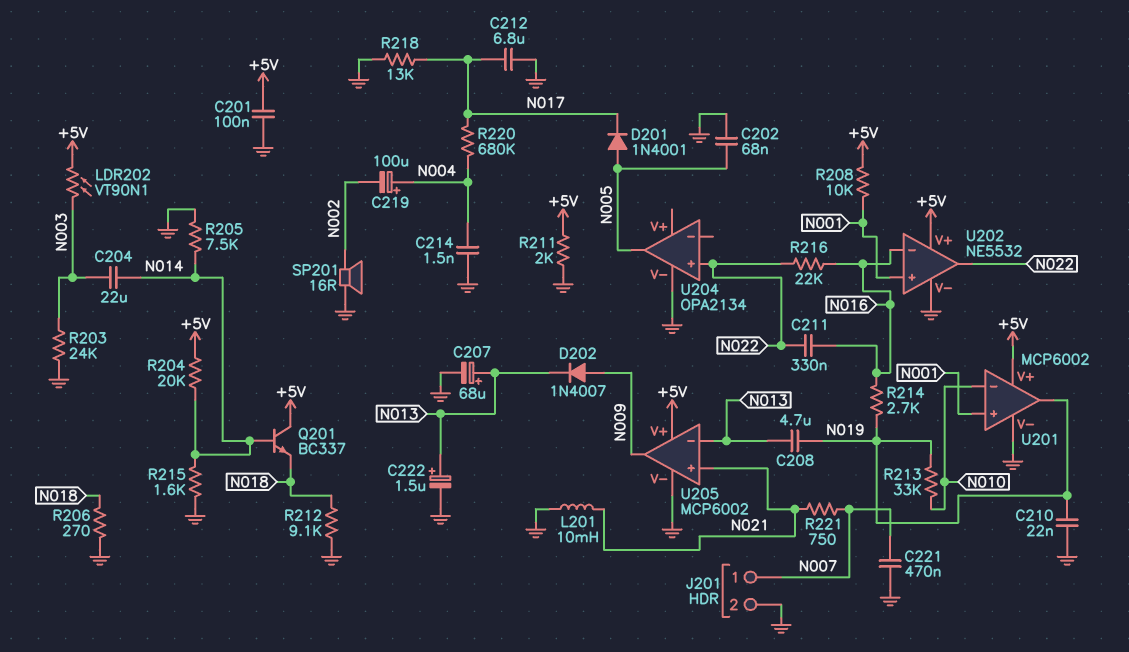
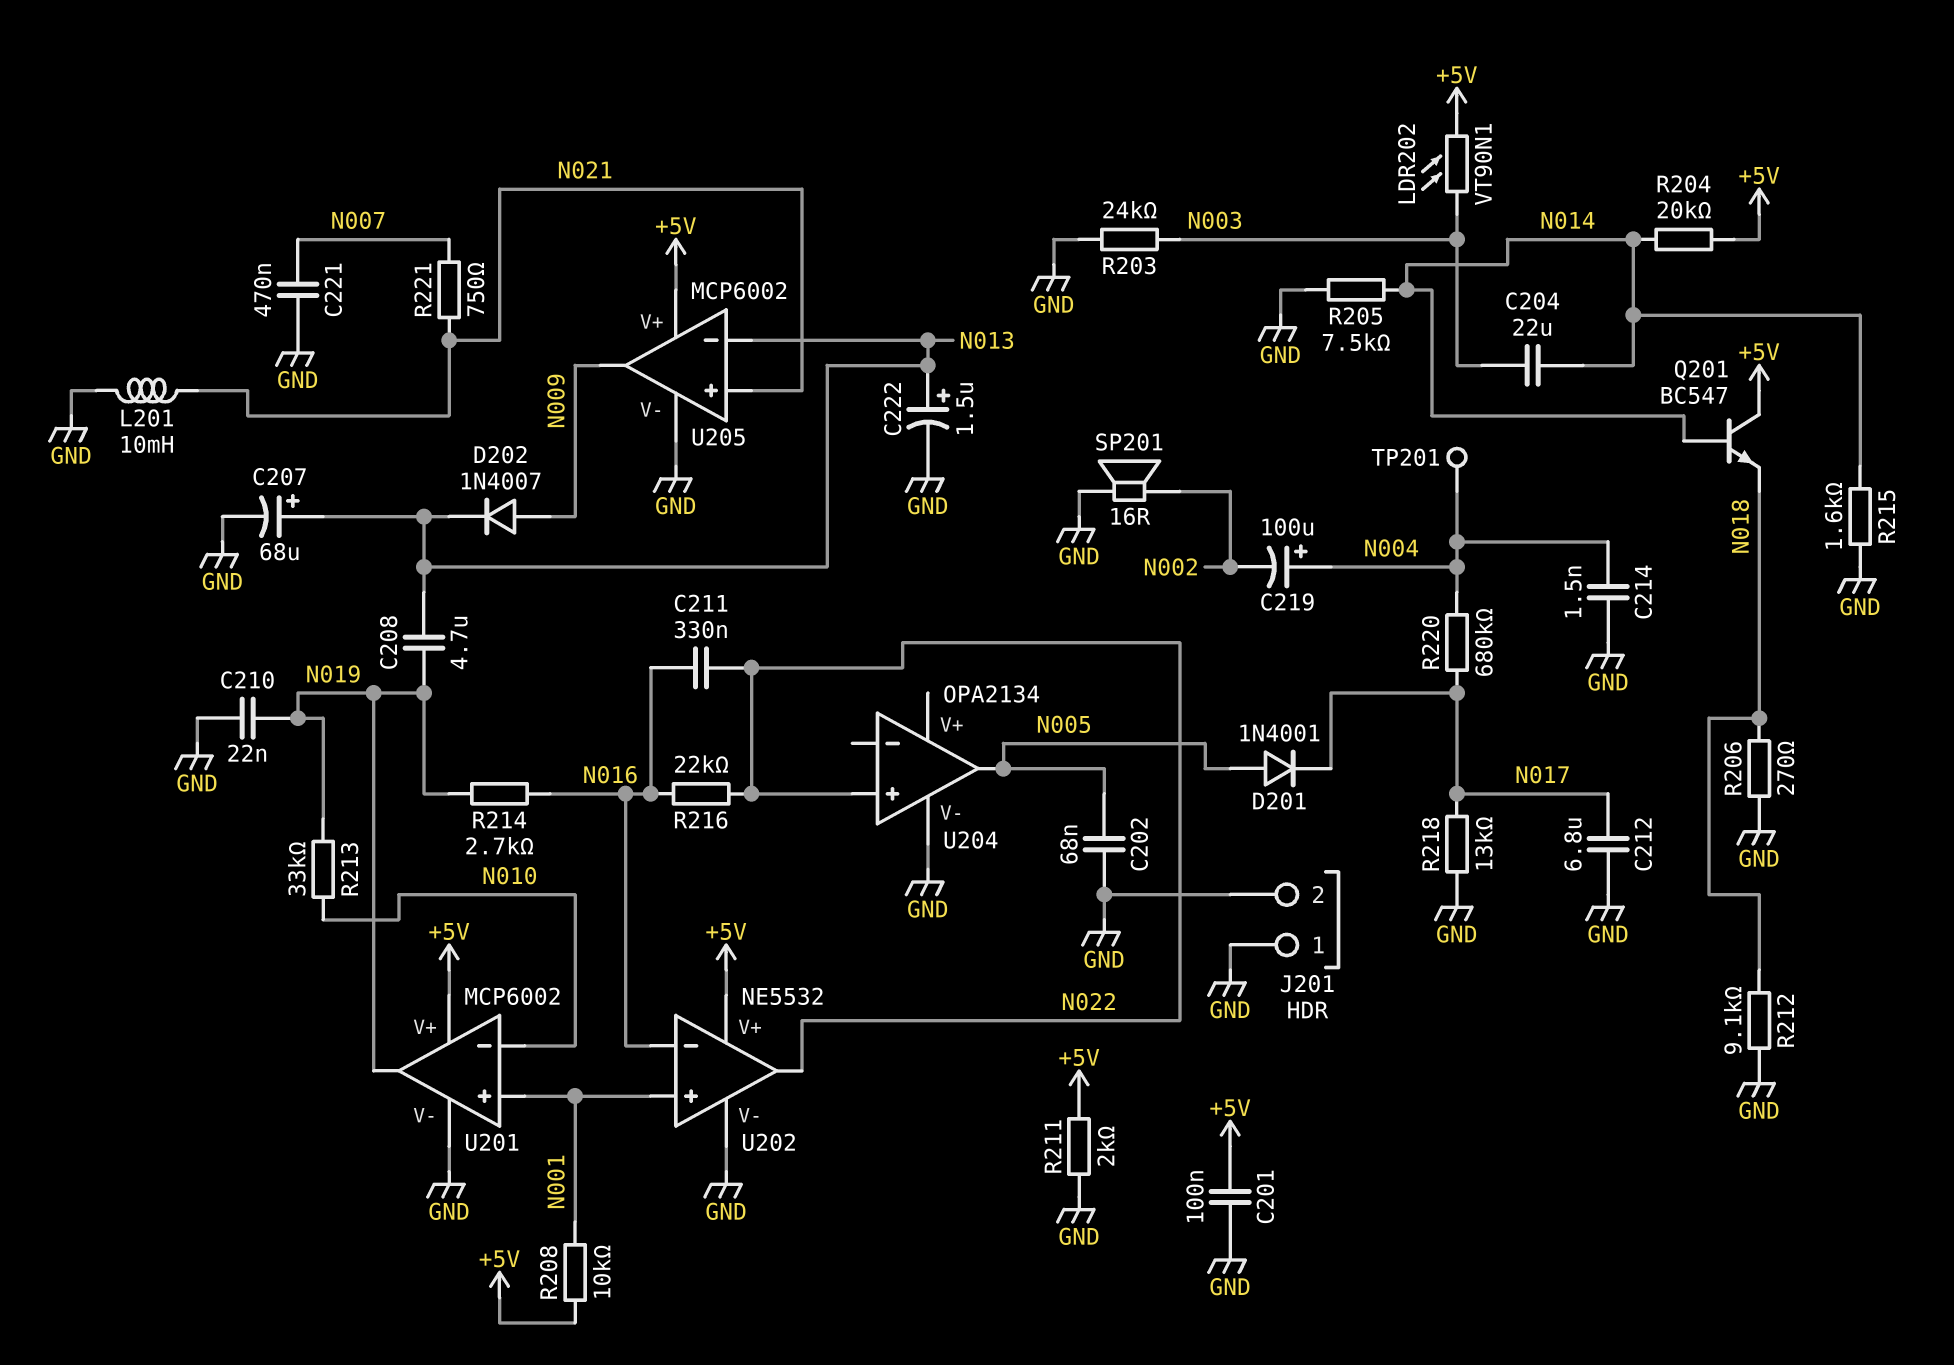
J201 pin 1: N007 -> GND
Q201: NPN BC337 (B N014, C +5V, E N018) -> NPN BC547 (B N014, C +5V, E N018)
TP201: none -> test point (N004)

